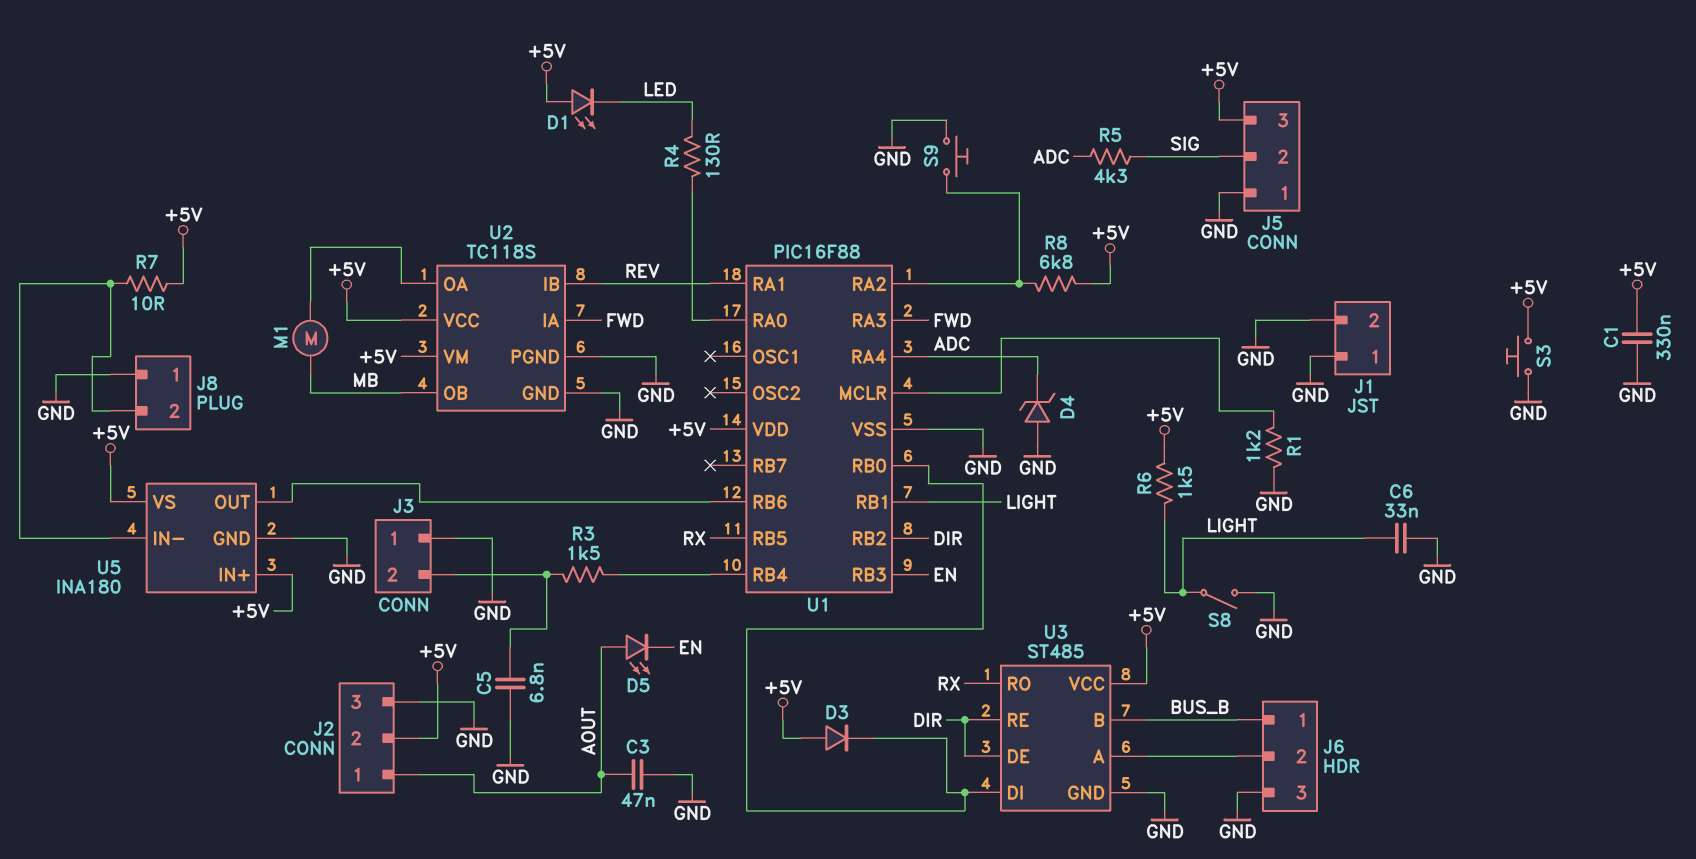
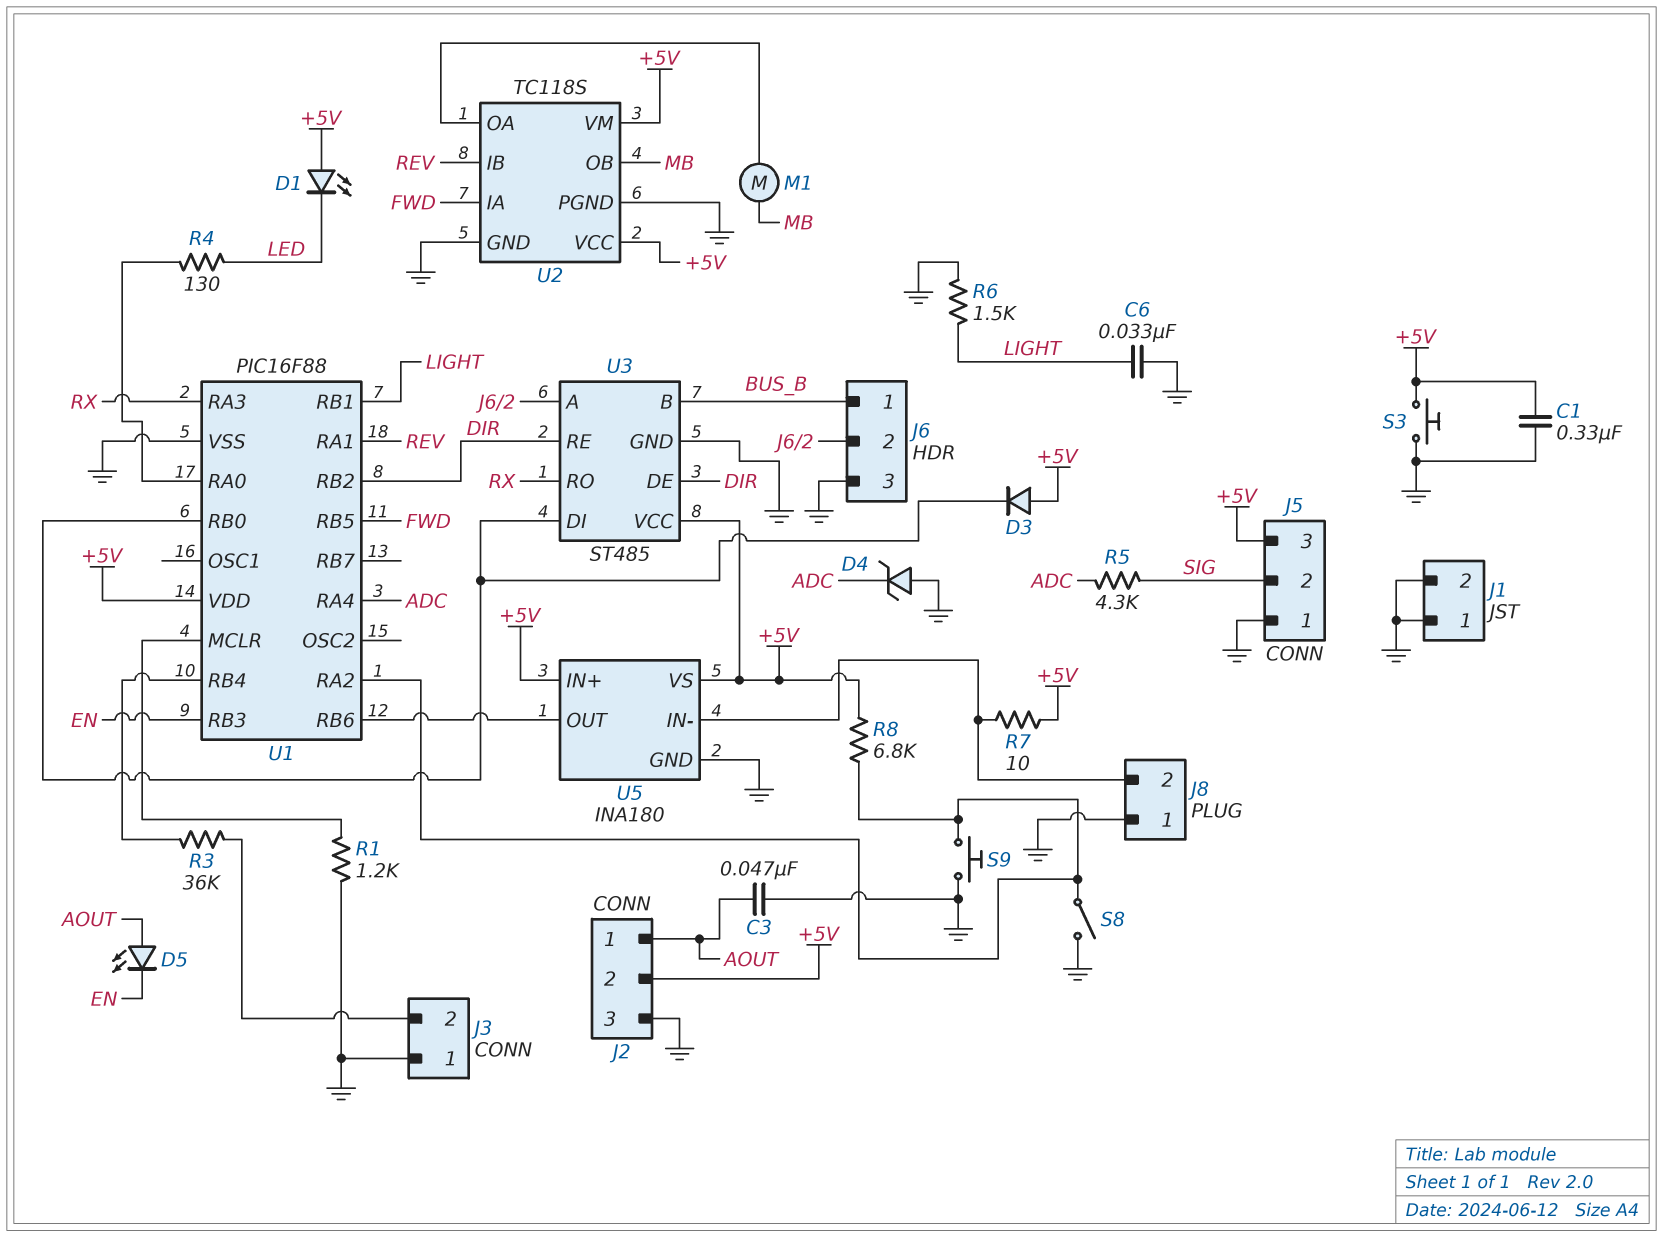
C5: 6.8nF (GND, J3/2) -> none
R3: 1.5k (J3/2, U1/RB4) -> 36k (J3/2, U1/RB4)
R6: 1.5k (+5V, LIGHT) -> 1.5k (GND, LIGHT)
S8: switch (GND, LIGHT) -> switch (GND, U1/RA2)
U1 pin RA3: FWD -> RX
U1 pin RB5: RX -> FWD

